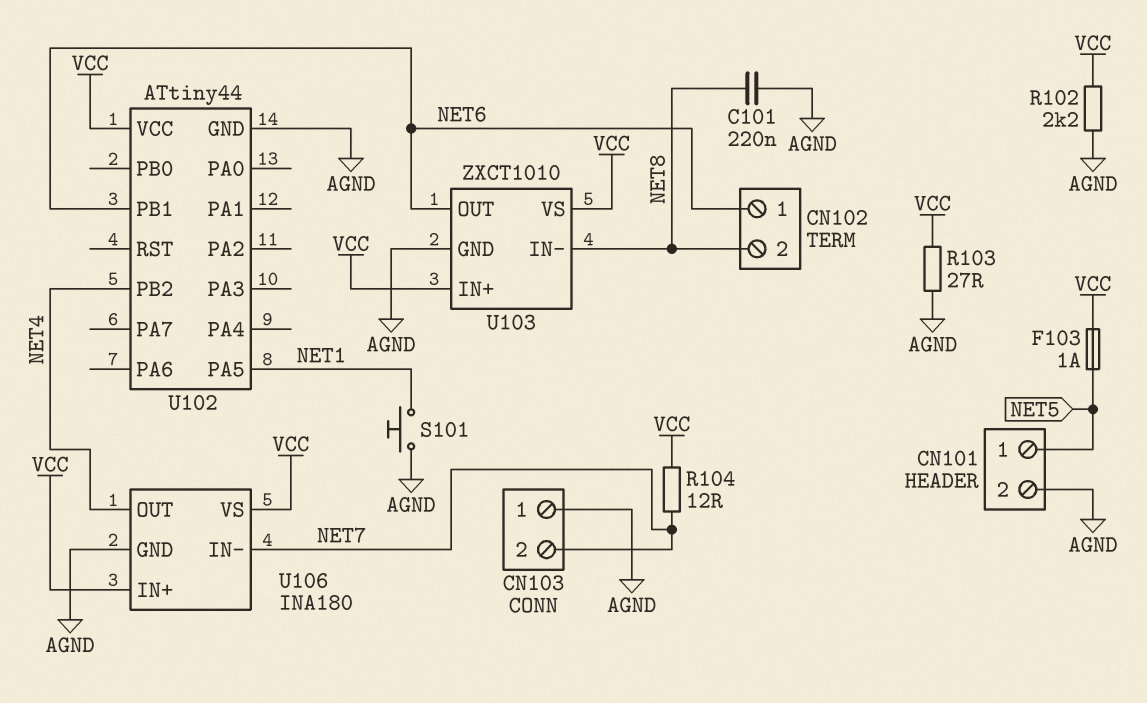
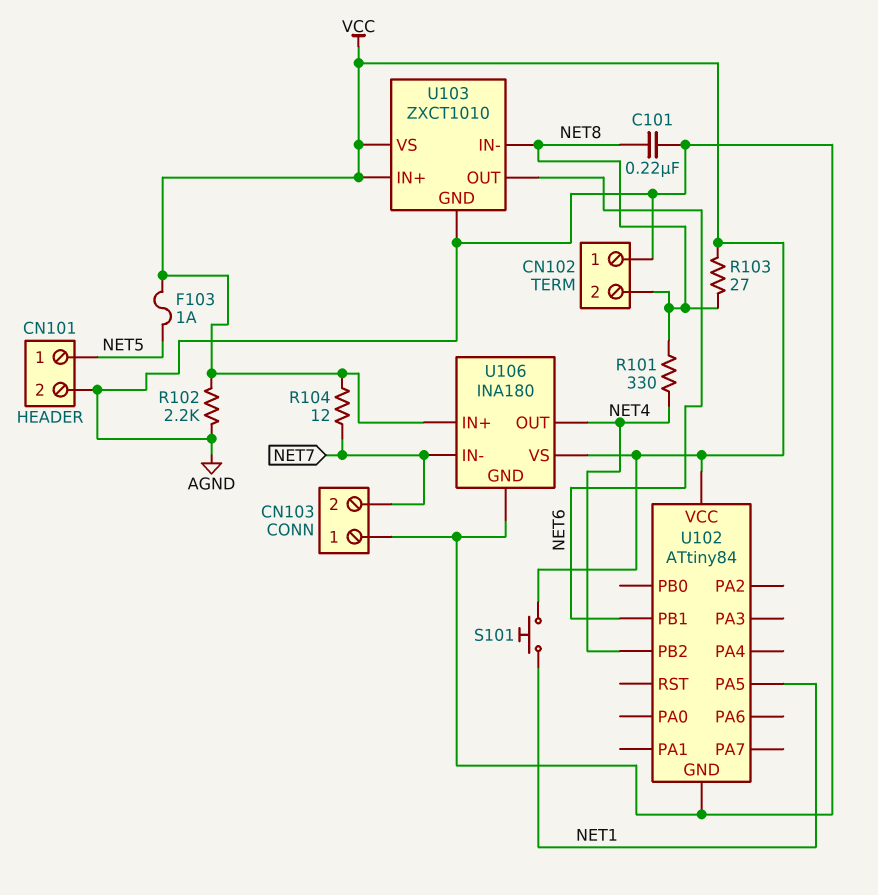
CN102 pin 1: NET6 -> AGND
R101: none -> 330 (NET4, NET8)
R103: 27 (AGND, VCC) -> 27 (NET8, VCC)
S101: button (AGND, NET1) -> button (NET1, VCC)
U102: ATtiny44 -> ATtiny84

